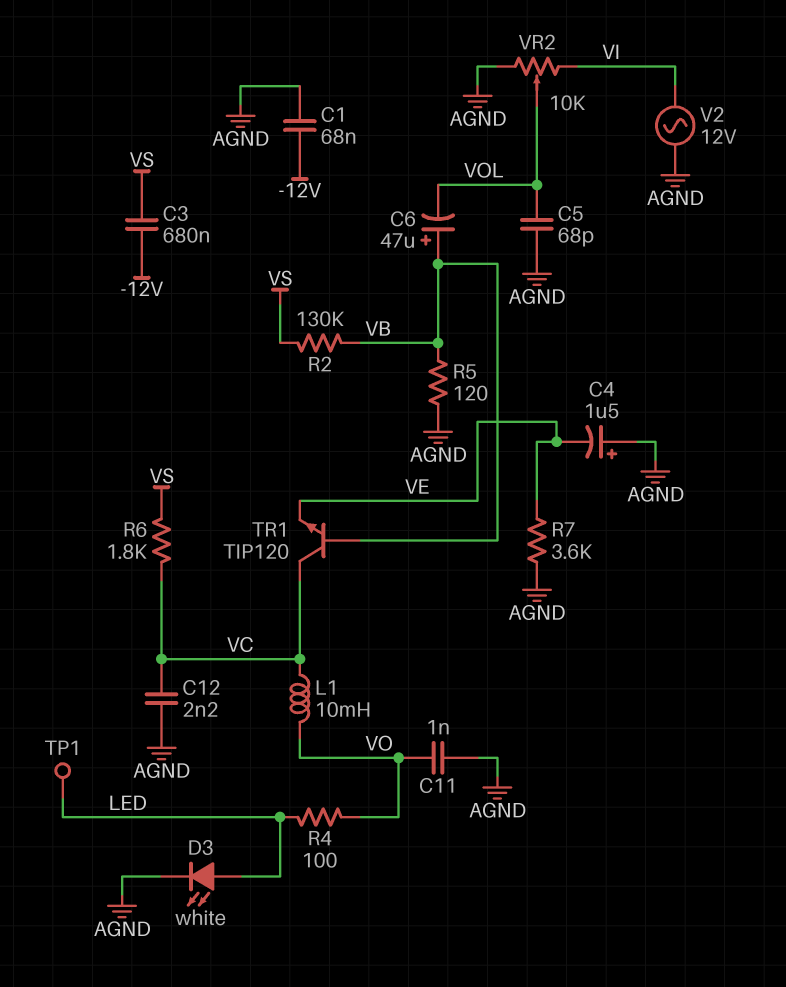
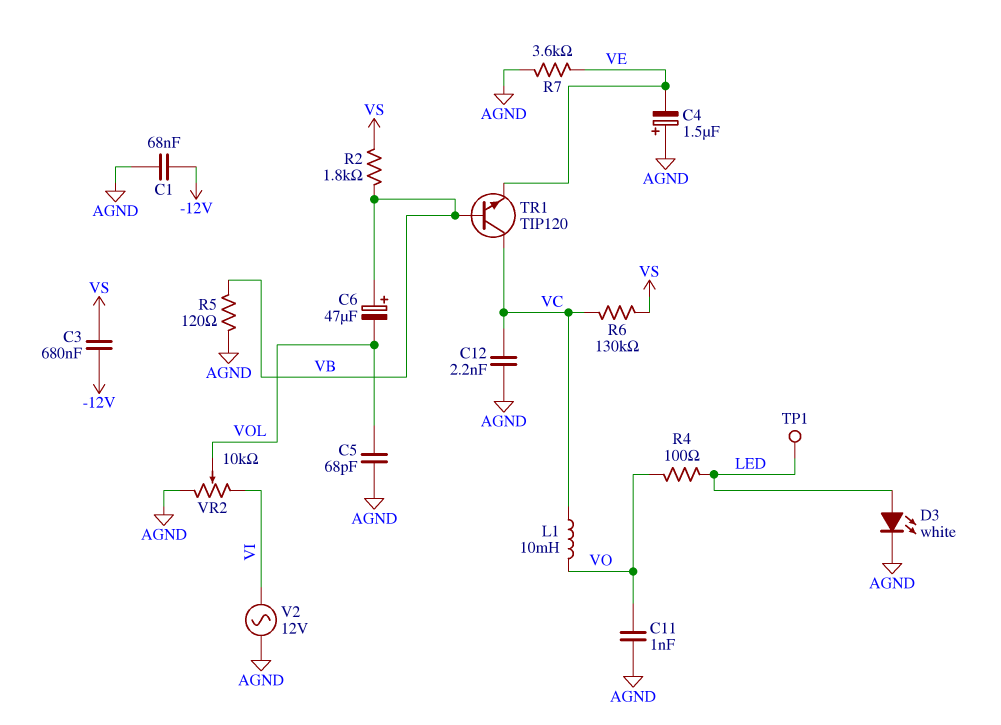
R2: 130k (VB, VS) -> 1.8k (VB, VS)
R6: 1.8k (VC, VS) -> 130k (VC, VS)

